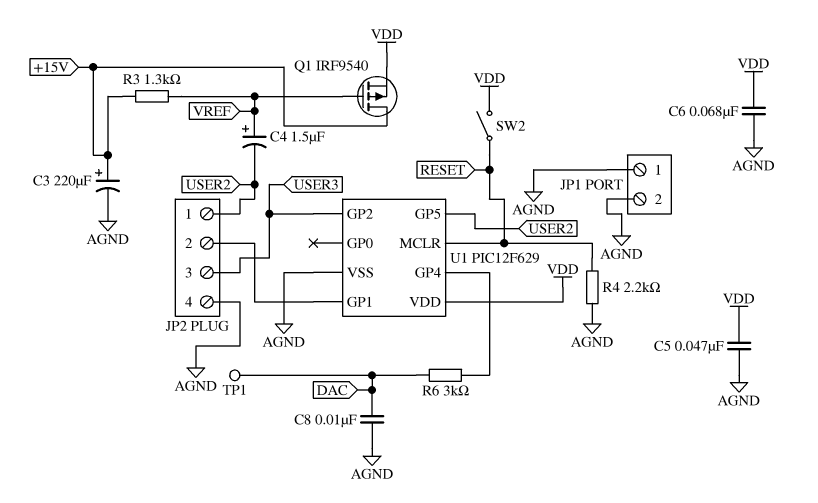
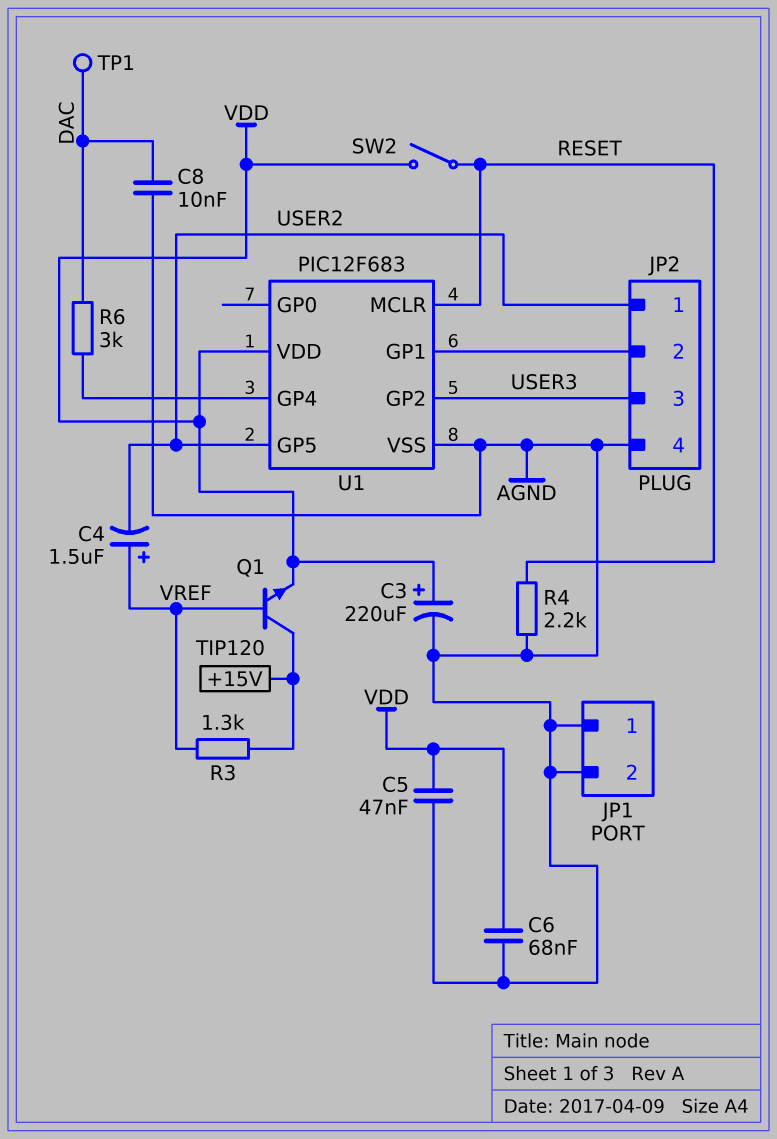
C3: 220uF (plus +15V, minus AGND) -> 220uF (plus VDD, minus AGND)
Q1: PMOS IRF9540 (G VREF, D +15V, S VDD) -> NPN TIP120 (B VREF, C +15V, E VDD)
U1: PIC12F629 -> PIC12F683

